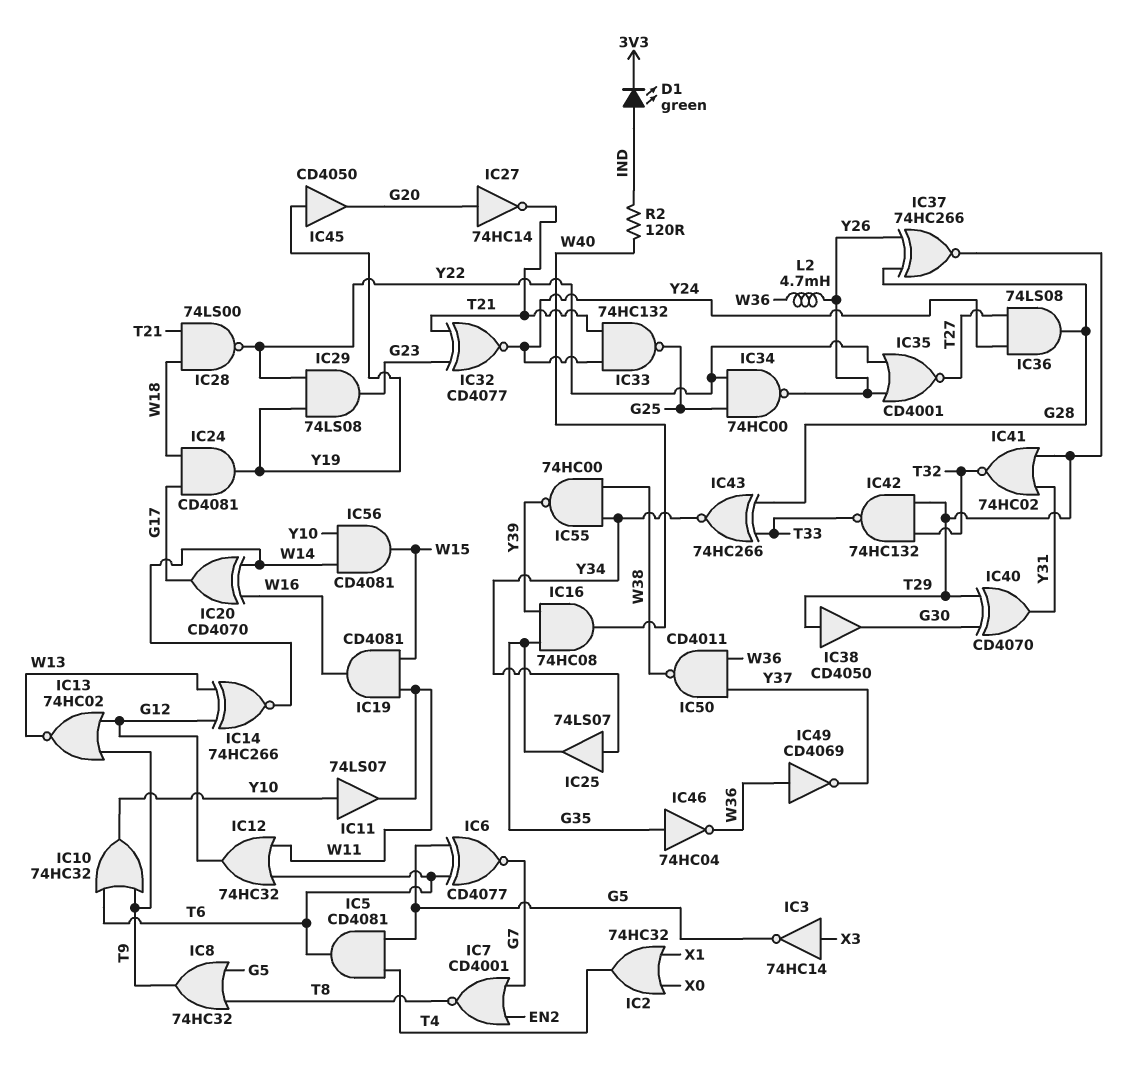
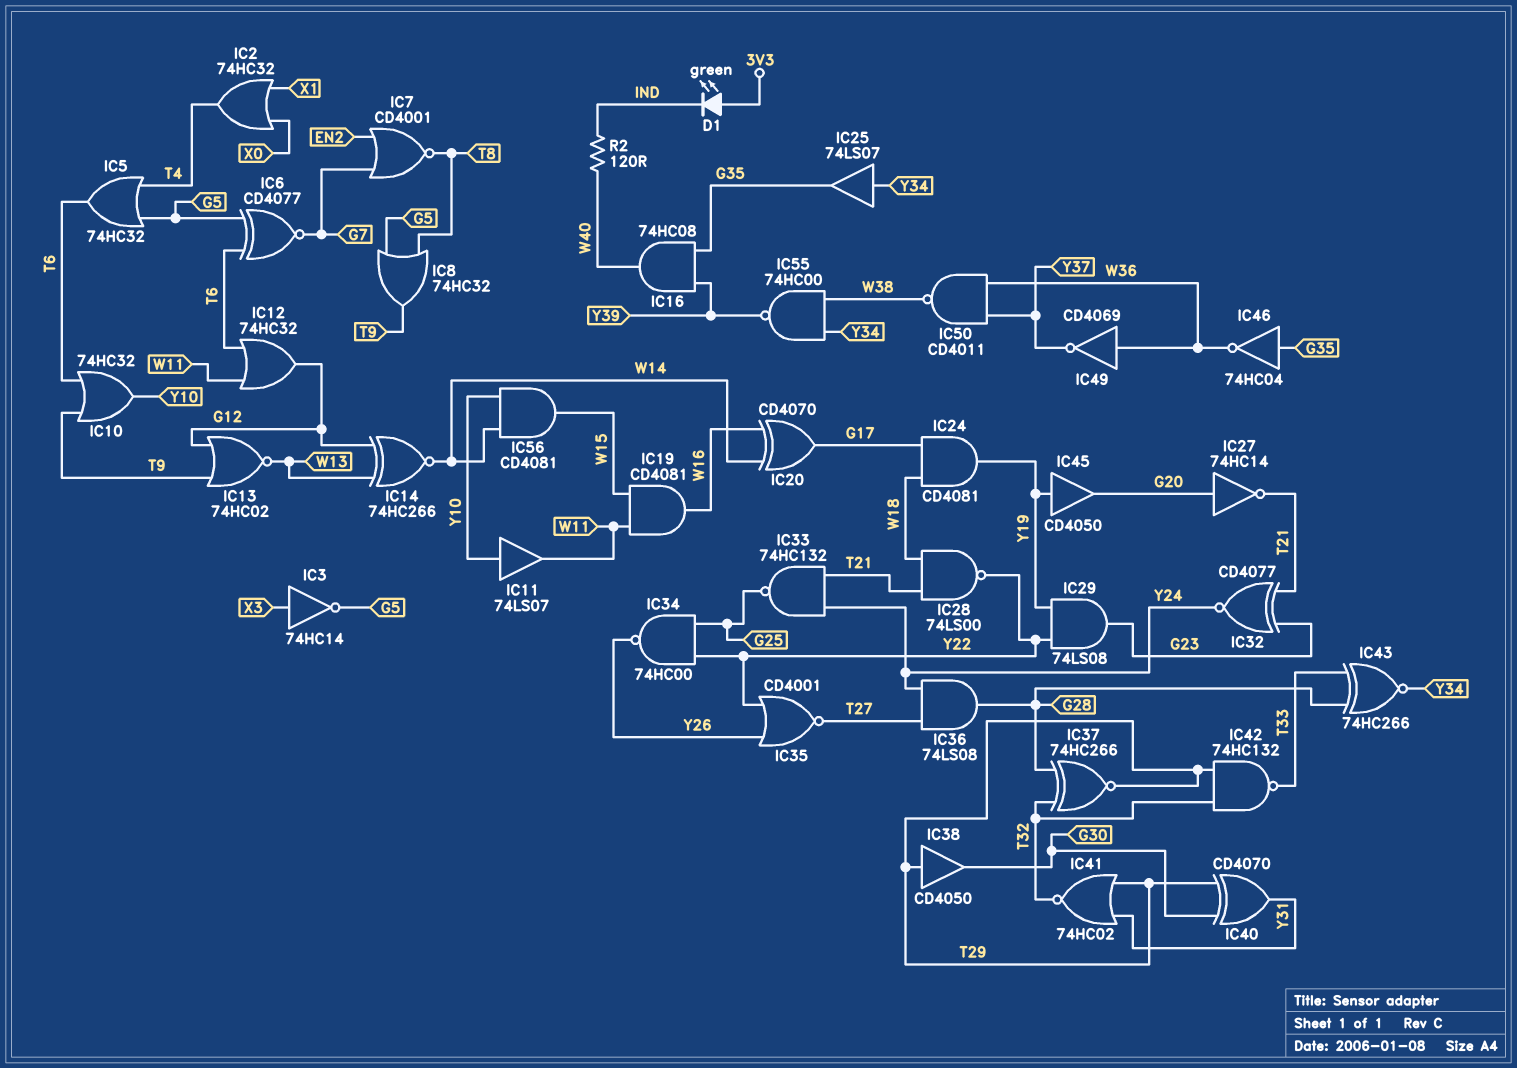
D1: LED green (A IND, K 3V3) -> LED green (A 3V3, K IND)
IC5: AND CD4081 (in G5, in T4, out T6) -> OR 74HC32 (in G5, in T4, out T6)
IC37: XNOR 74HC266 (in G28, in Y26, out T29) -> XNOR 74HC266 (in G28, in T32, out T29)
L2: 4.7mH (W36, Y26) -> none

